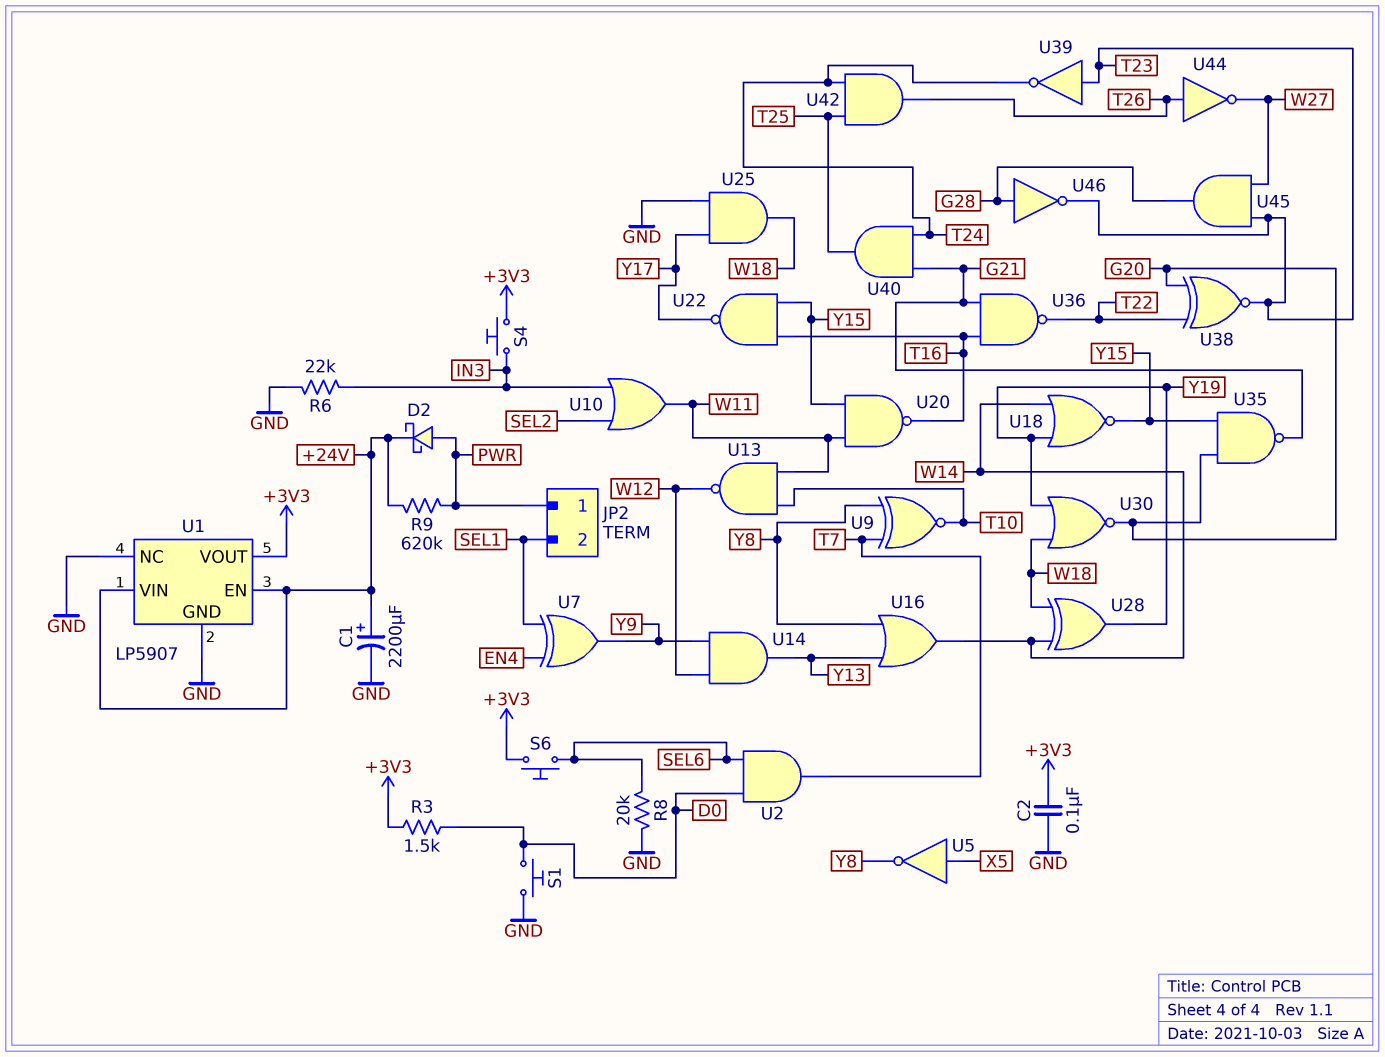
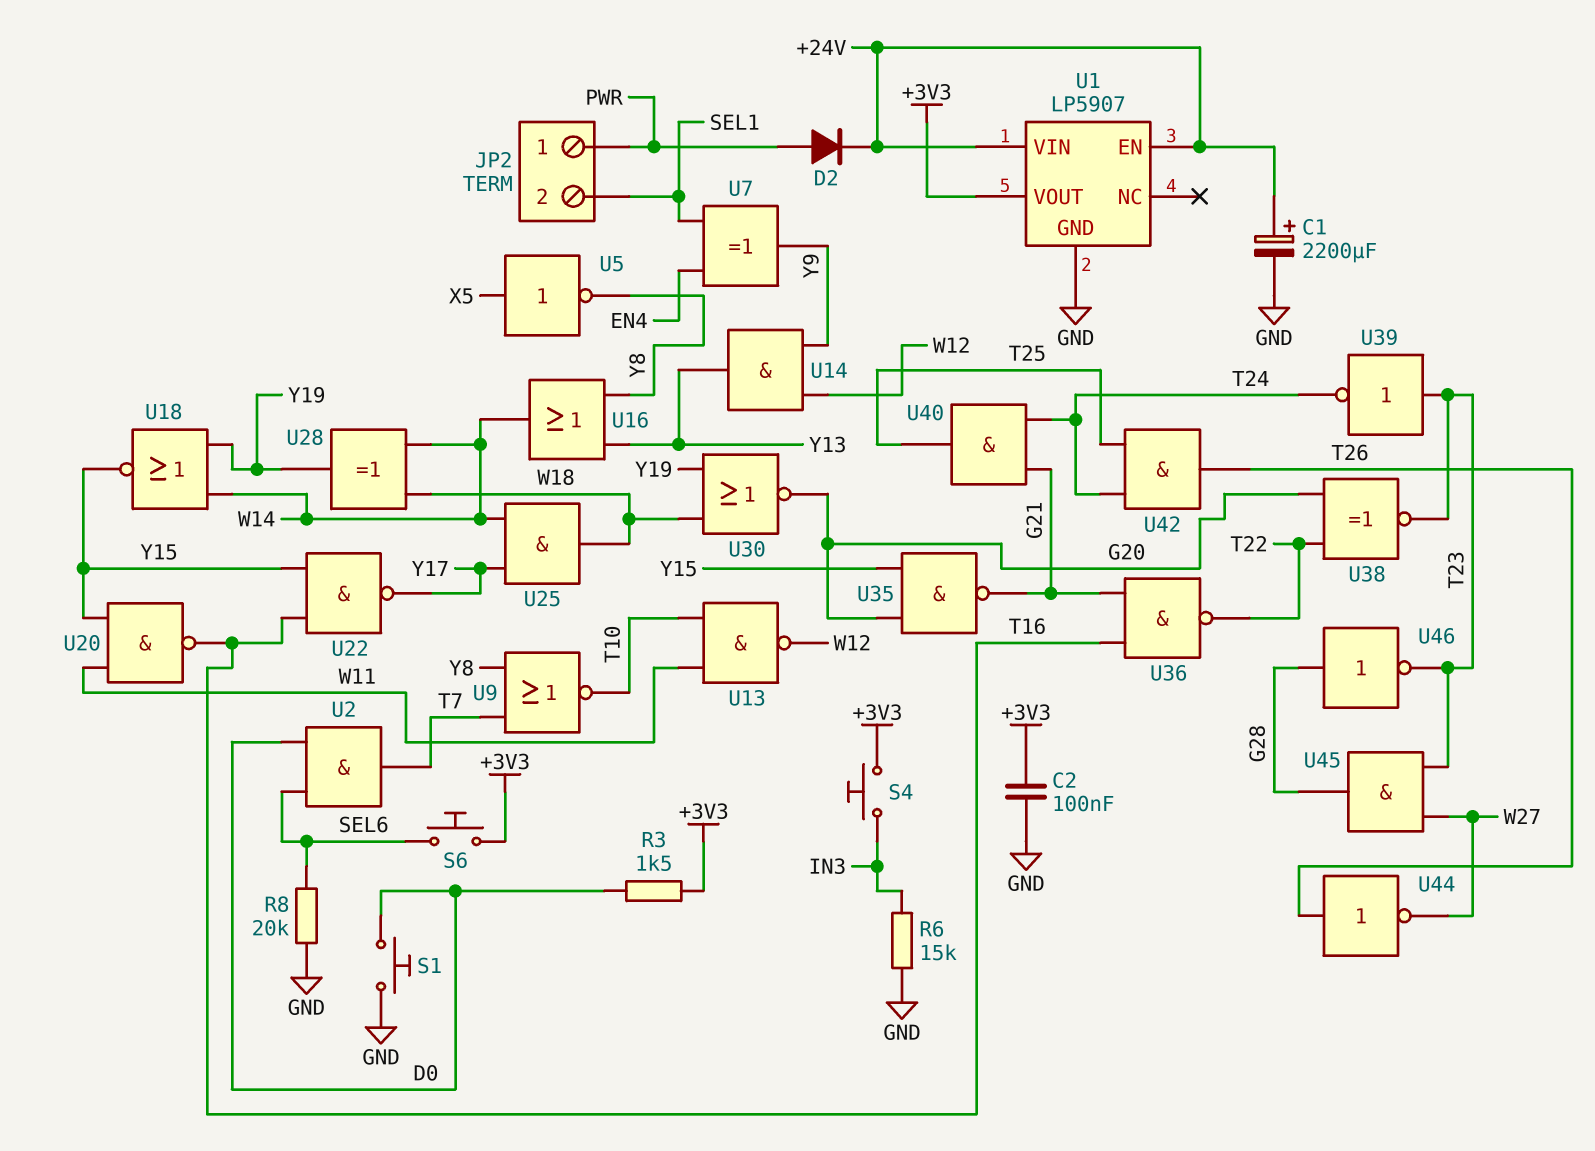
D2: schottky (A PWR, K +24V) -> diode (A PWR, K +24V)
R6: 22k (GND, IN3) -> 15k (GND, IN3)
R9: 620k (+24V, PWR) -> none
U1 pin NC: GND -> none
U9: XNOR (in T7, in Y8, out T10) -> NOR (in T7, in Y8, out T10)
U10: OR (in IN3, in SEL2, out W11) -> none
U25: AND (in GND, in Y17, out W18) -> AND (in W14, in Y17, out W18)

